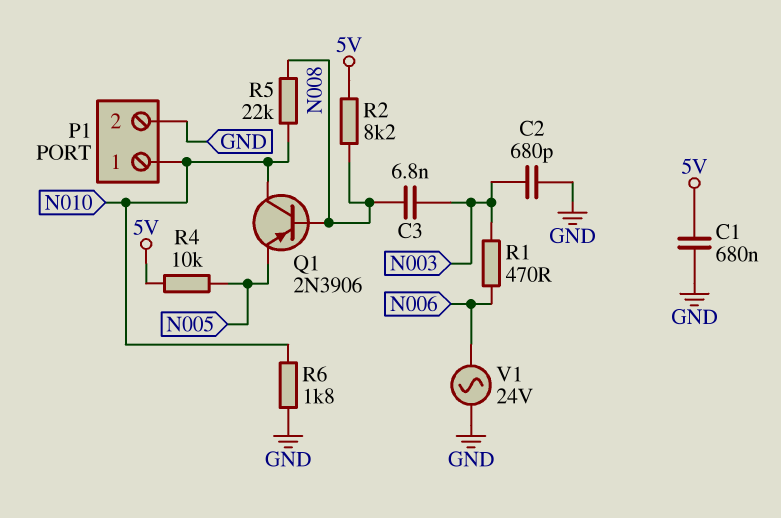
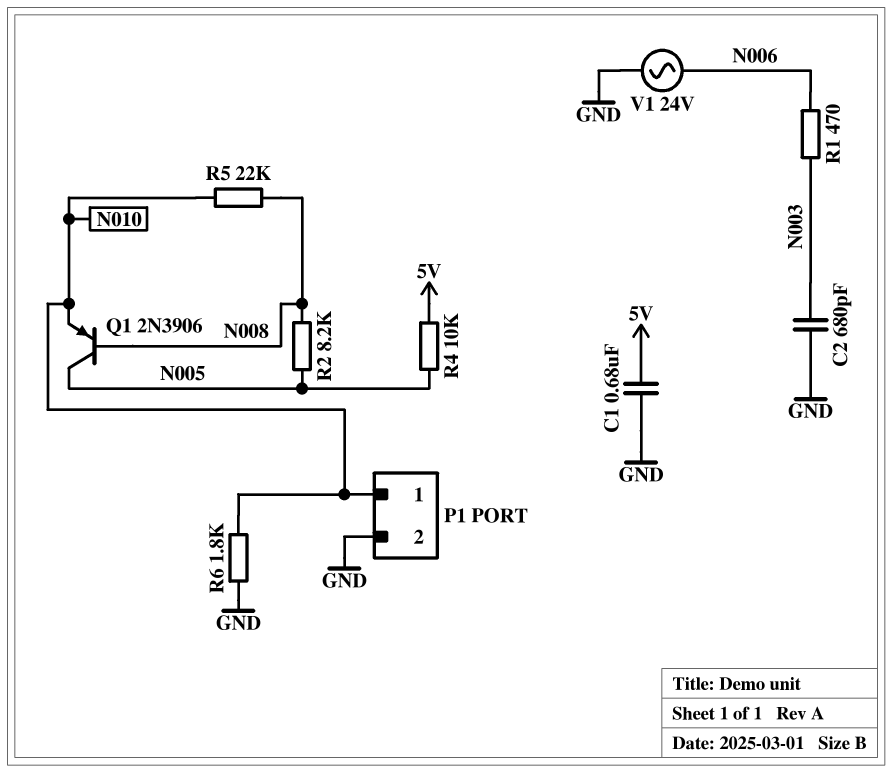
C3: 6.8nF (N003, N008) -> none
Q1: PNP 2N3906 (B N008, C N010, E N005) -> PNP 2N3906 (B N008, C N005, E N010)
R2: 8.2k (5V, N008) -> 8.2k (N005, N008)

